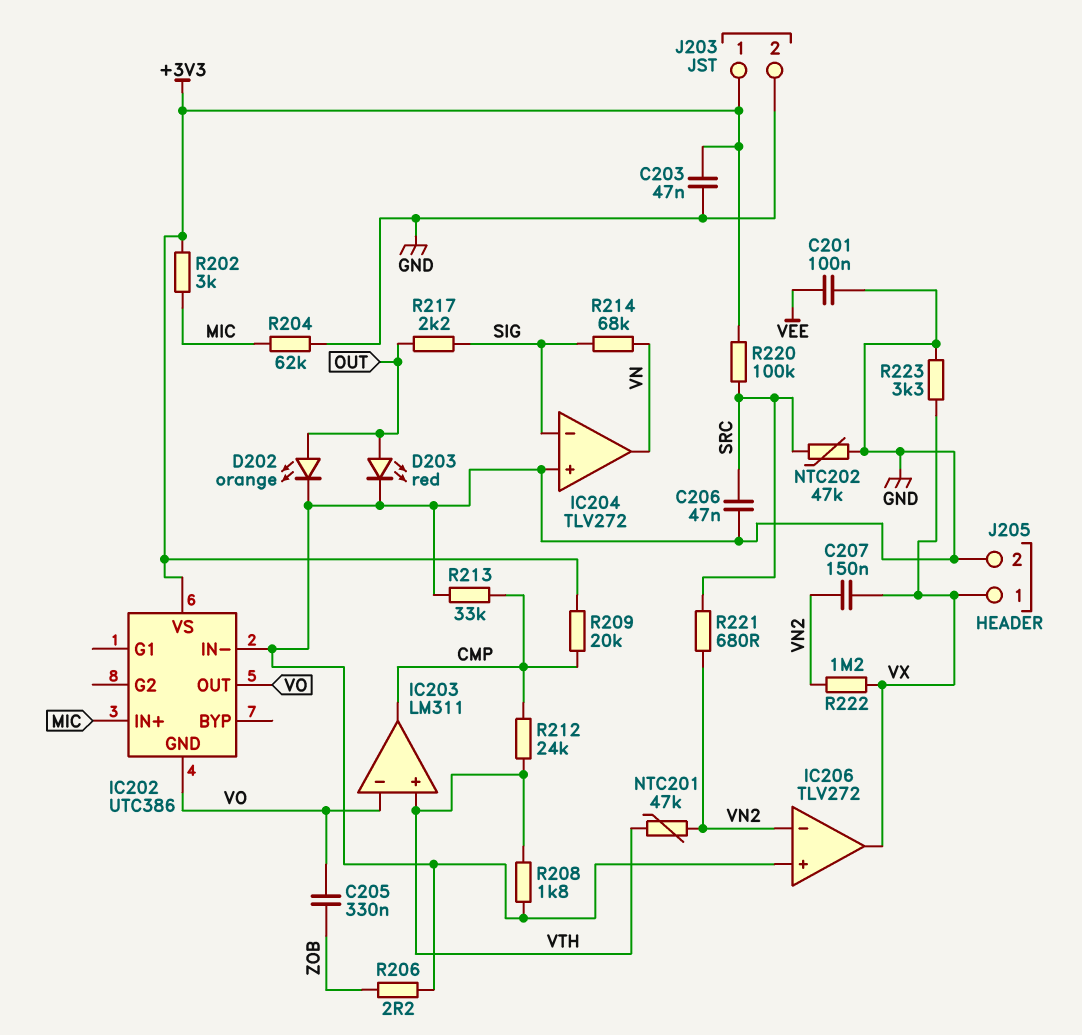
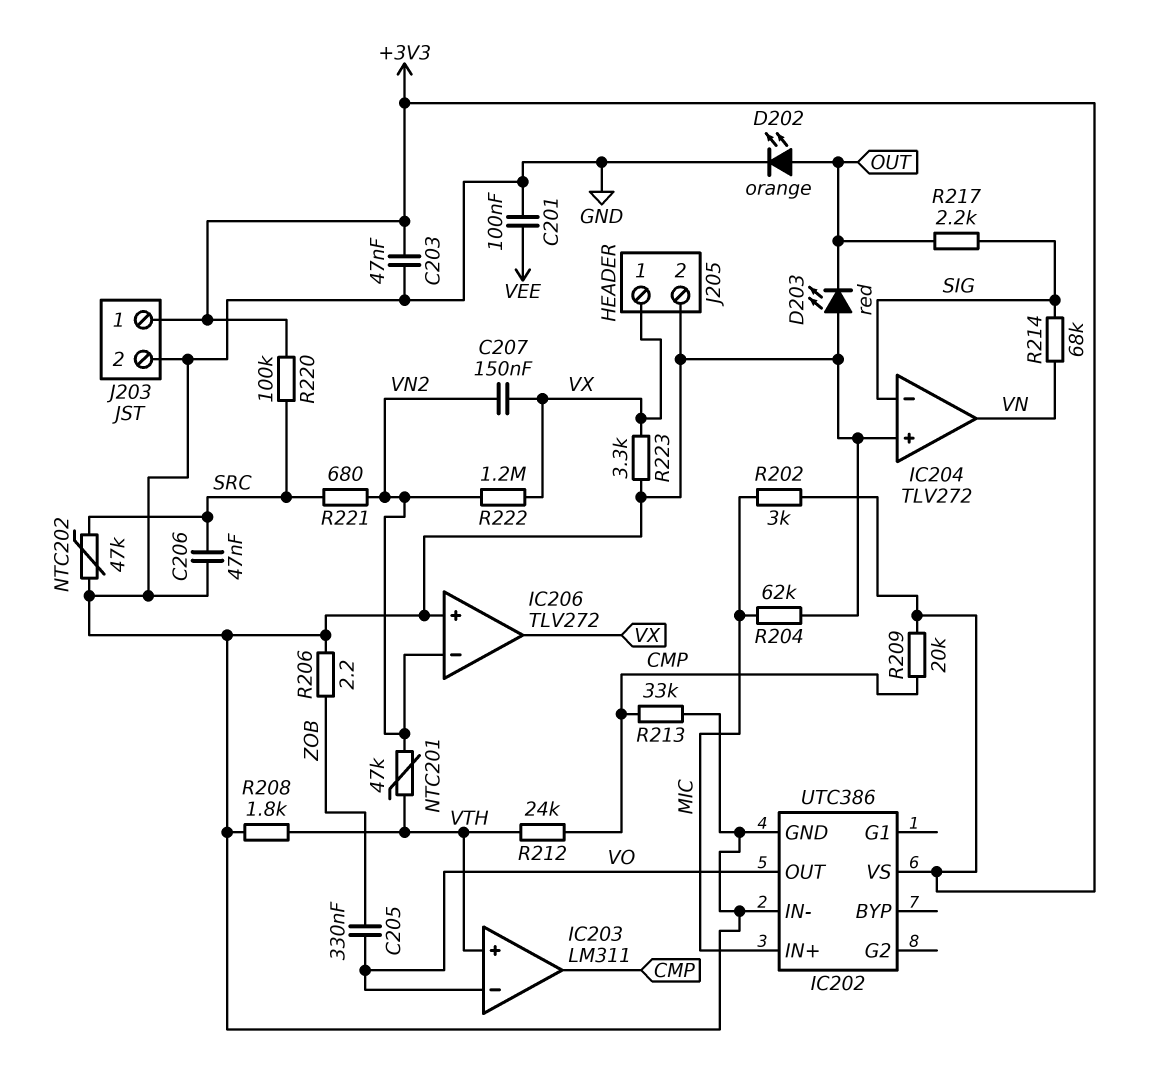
D203: LED red (A OUT, K GND) -> LED red (A GND, K OUT)
IC202 pin GND: VO -> GND

